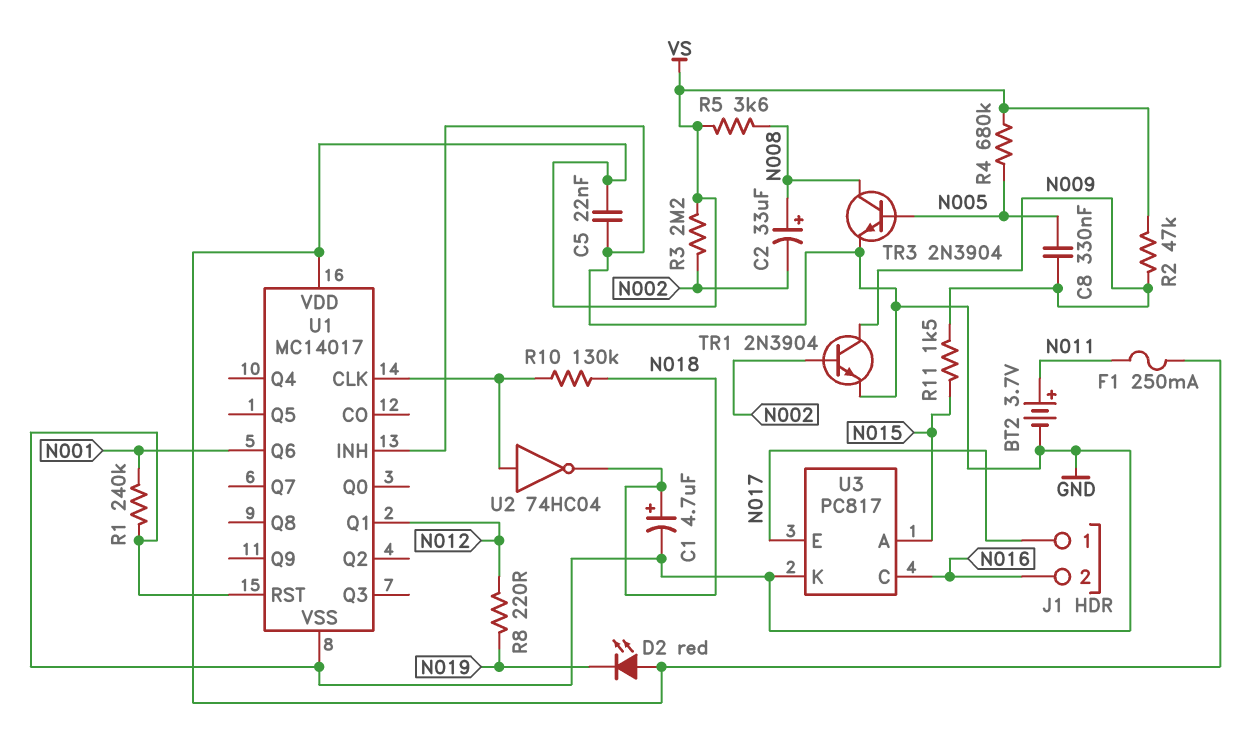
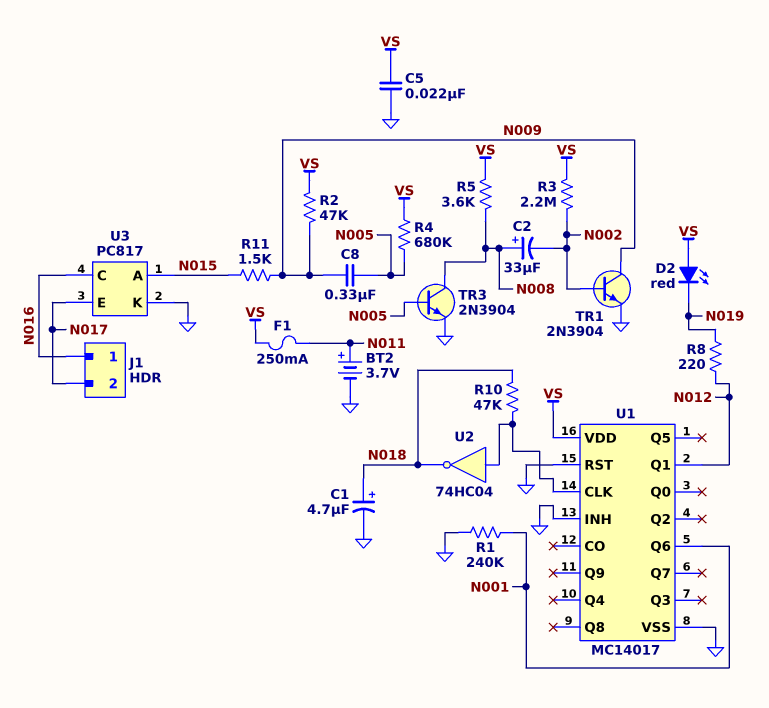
J1 pin 1: N017 -> N016
J1 pin 2: N016 -> N017
R10: 130k (N018, U1/CLK) -> 47k (N018, U1/CLK)

